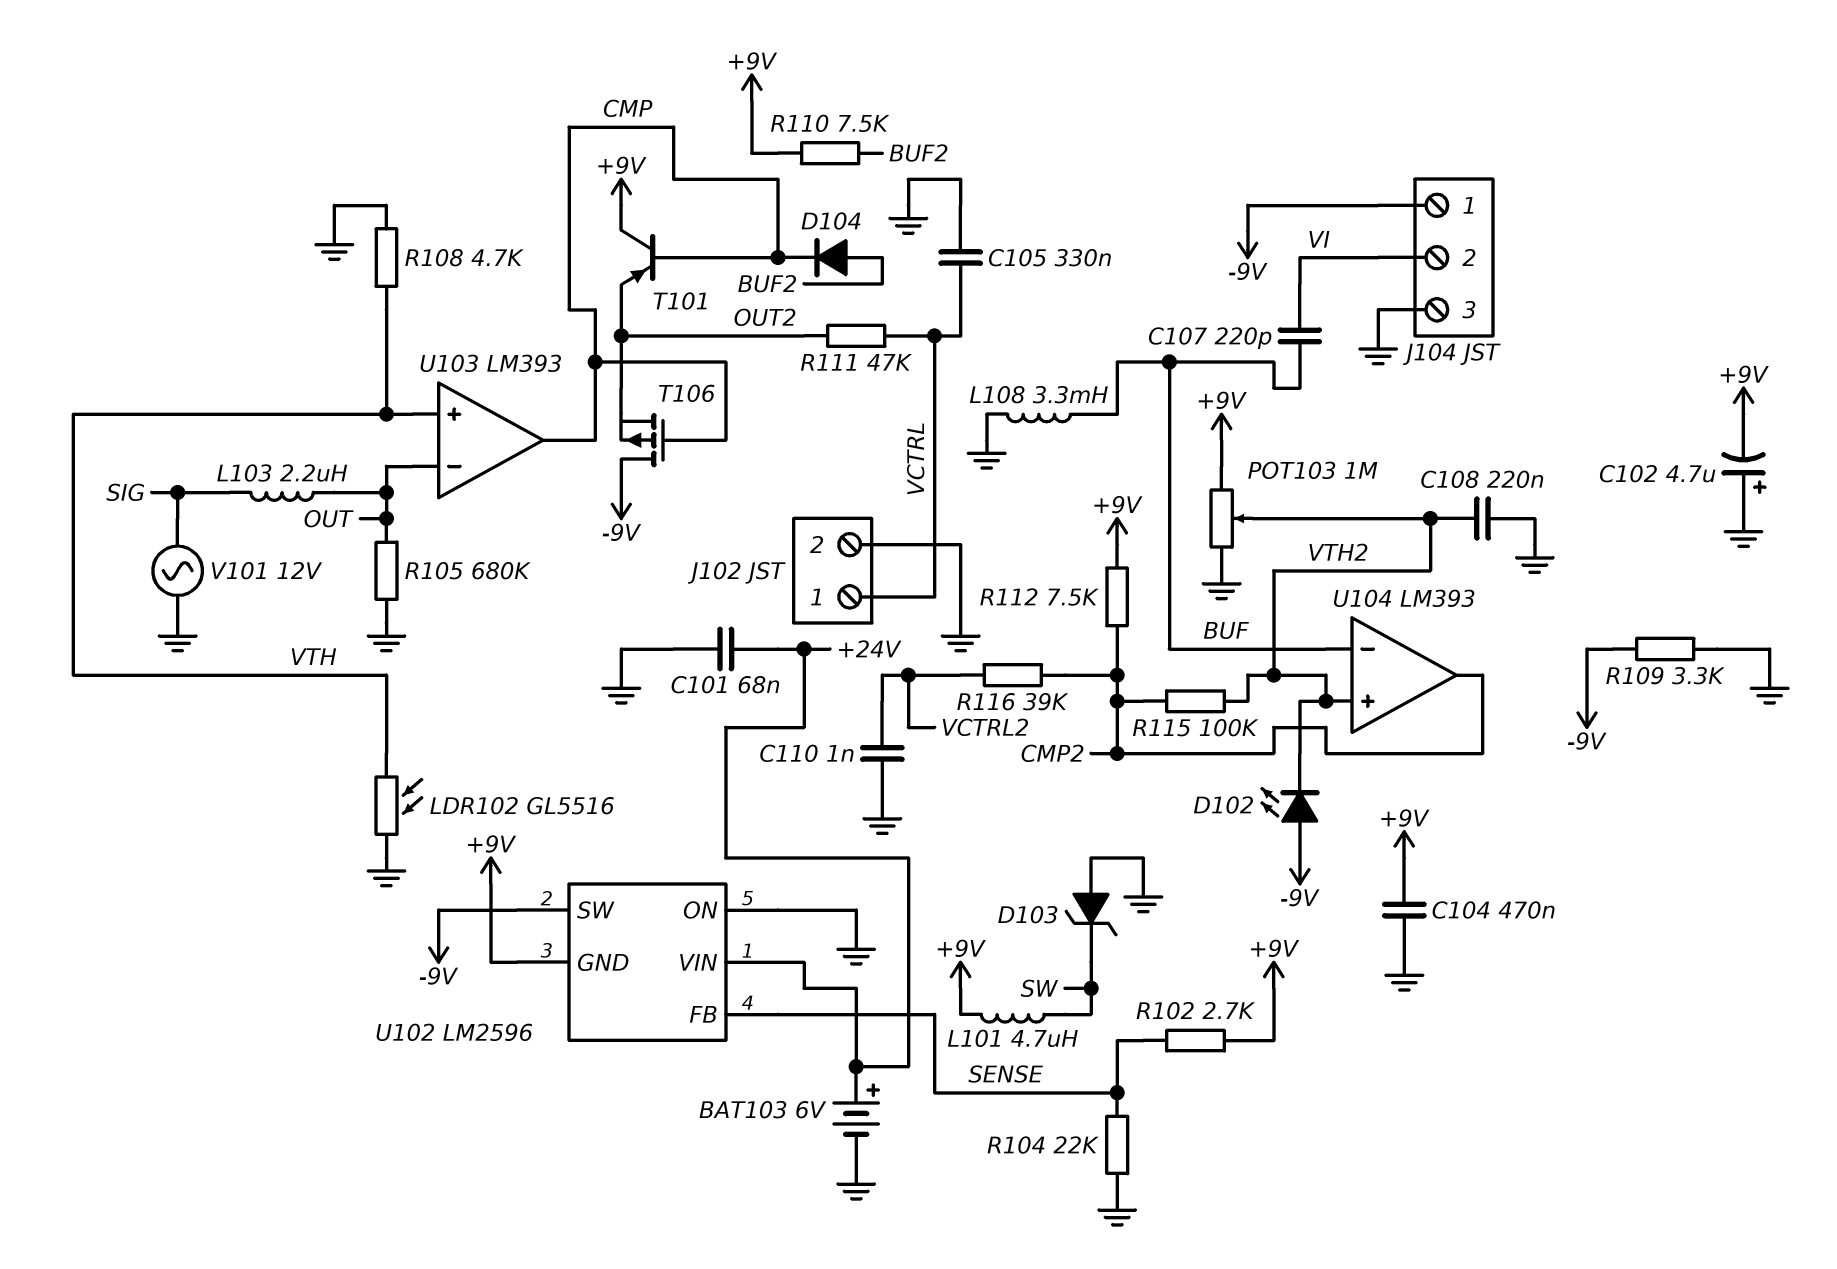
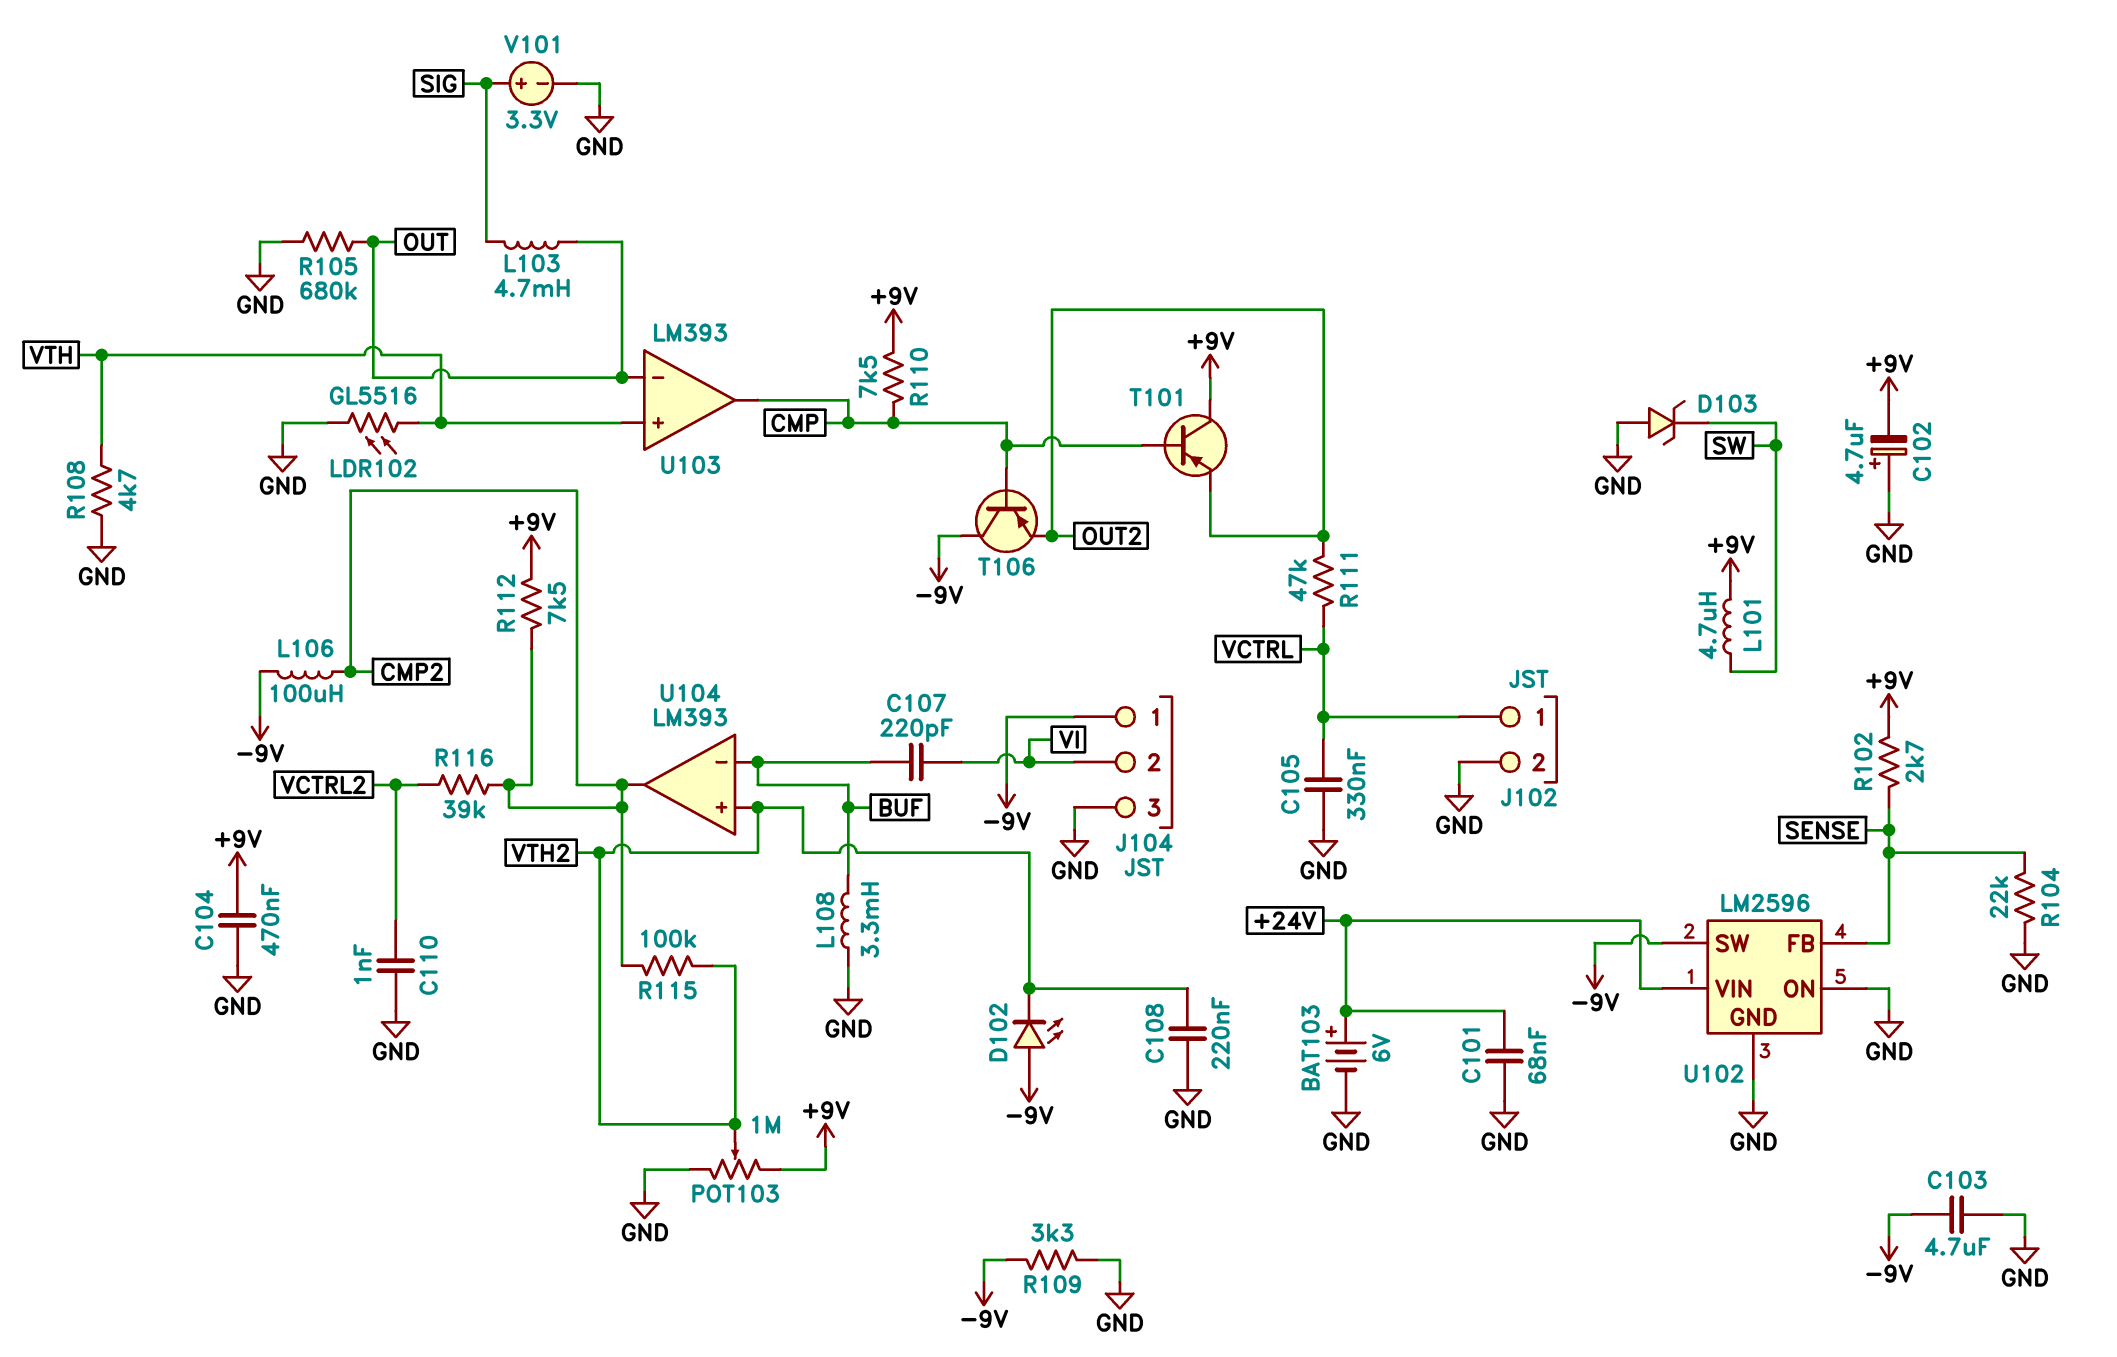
C103: none -> 4.7uF (-9V, GND)
D104: diode (A BUF2, K CMP) -> none
L103: 2.2uH (OUT, SIG) -> 4.7mH (OUT, SIG)
L106: none -> 100uH (-9V, CMP2)
R110: 7.5k (+9V, BUF2) -> 7.5k (+9V, CMP)
T106: PMOS (G CMP, D -9V, S OUT2) -> PNP (B CMP, C -9V, E OUT2)
U102 pin GND: +9V -> GND
V101: AC 12V (GND, SIG) -> 3.3V (plus SIG, minus GND)

